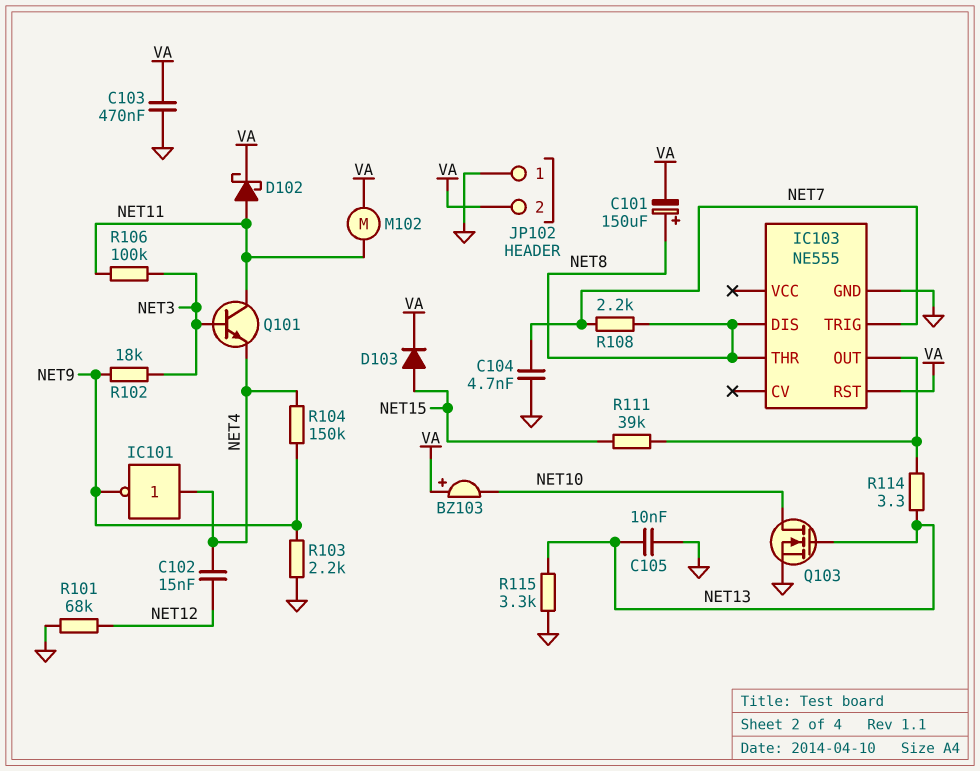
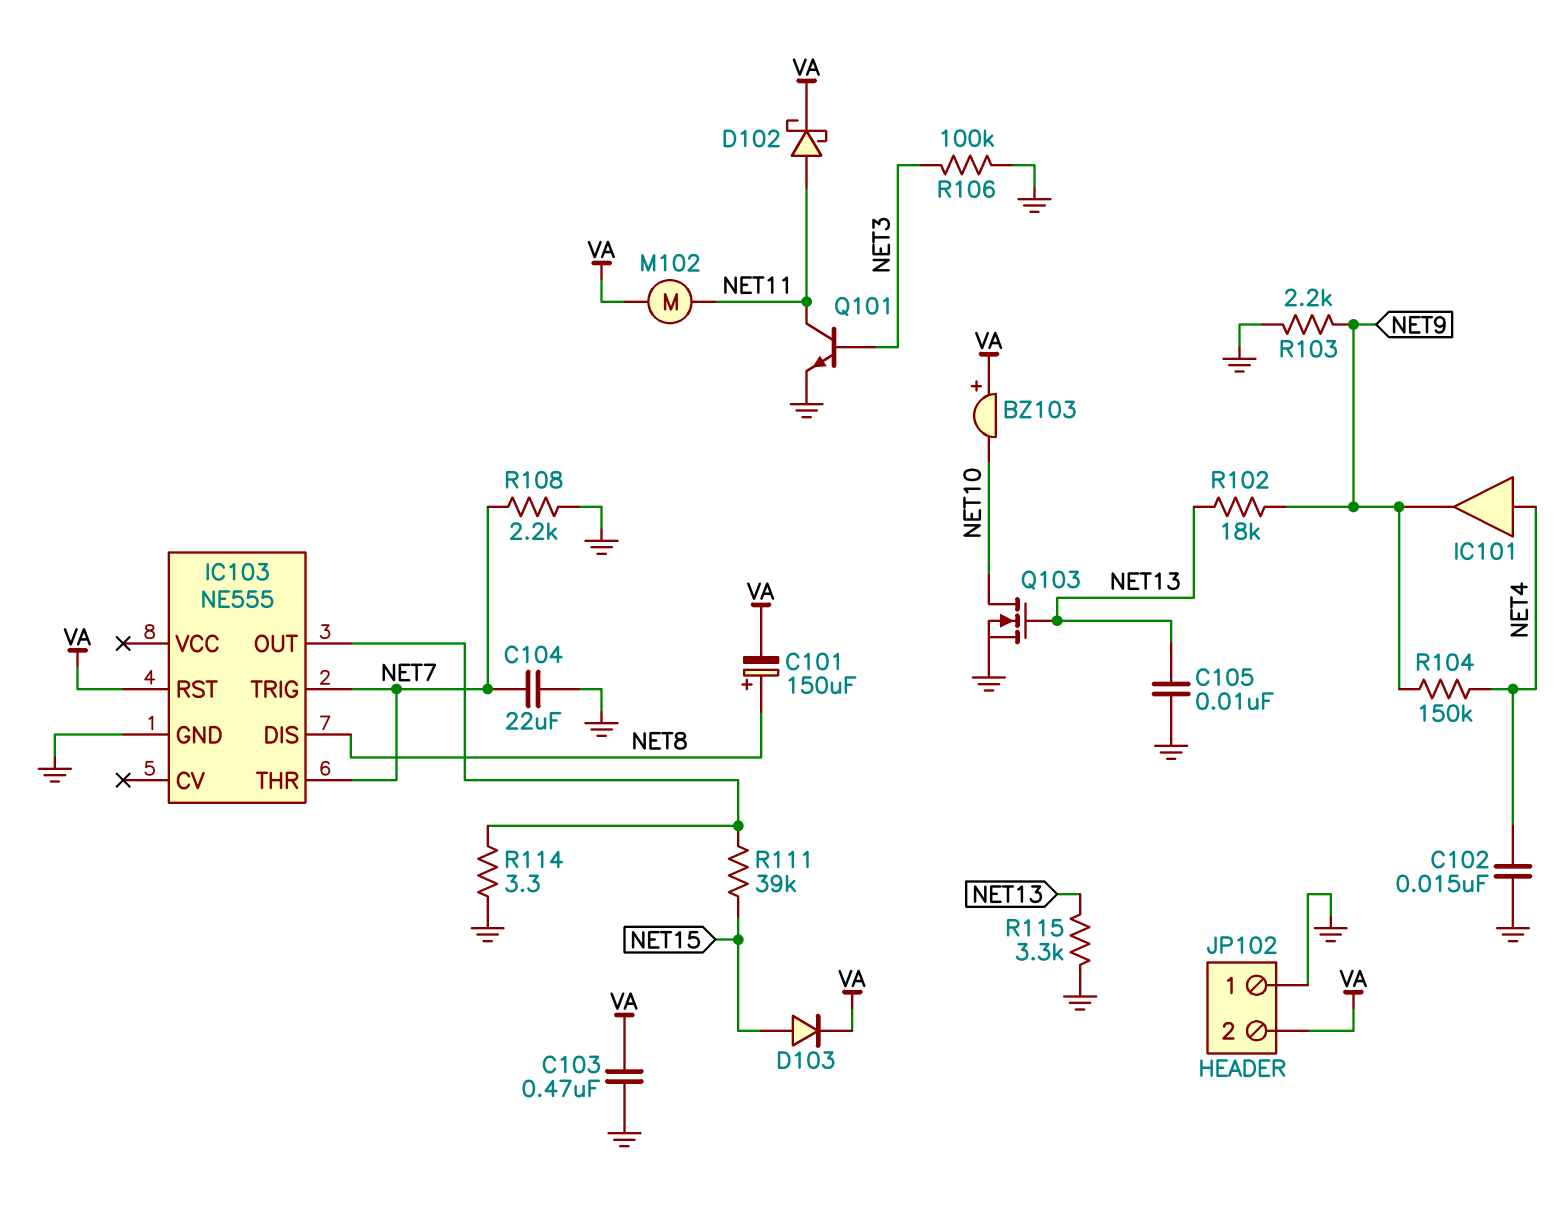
C102: 15nF (NET4, NET12) -> 15nF (GND, NET4)
C104: 4.7nF (GND, NET7) -> 22uF (GND, NET7)
IC101: NOT (in NET4, out NET9) -> buffer (in NET4, out NET9)
IC103 pin THR: NET8 -> NET7
Q101: NPN (B NET3, C NET11, E NET4) -> NPN (B NET3, C NET11, E GND)
R101: 68k (GND, NET12) -> none
R102: 18k (NET3, NET9) -> 18k (NET9, NET13)
R106: 100k (NET3, NET11) -> 100k (GND, NET3)
R108: 2.2k (NET7, NET8) -> 2.2k (GND, NET7)
R114: 3.3 (IC103/OUT, NET13) -> 3.3 (GND, IC103/OUT)

